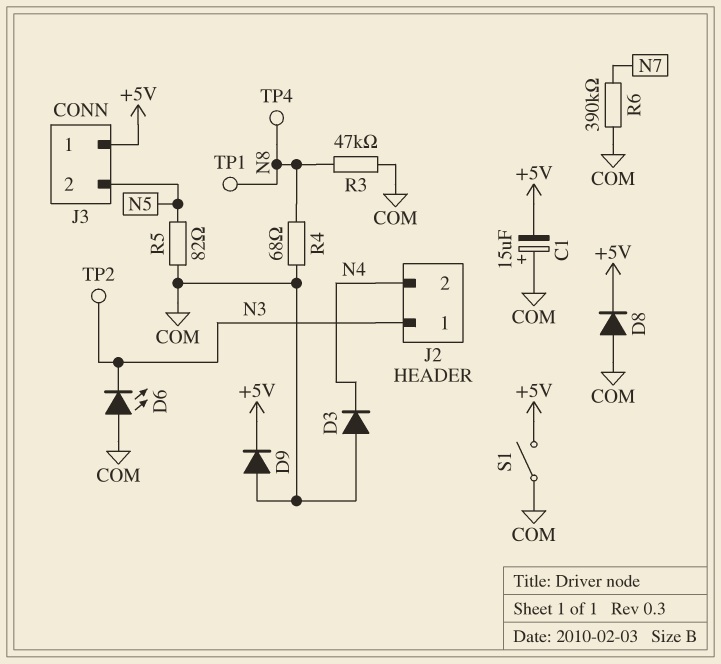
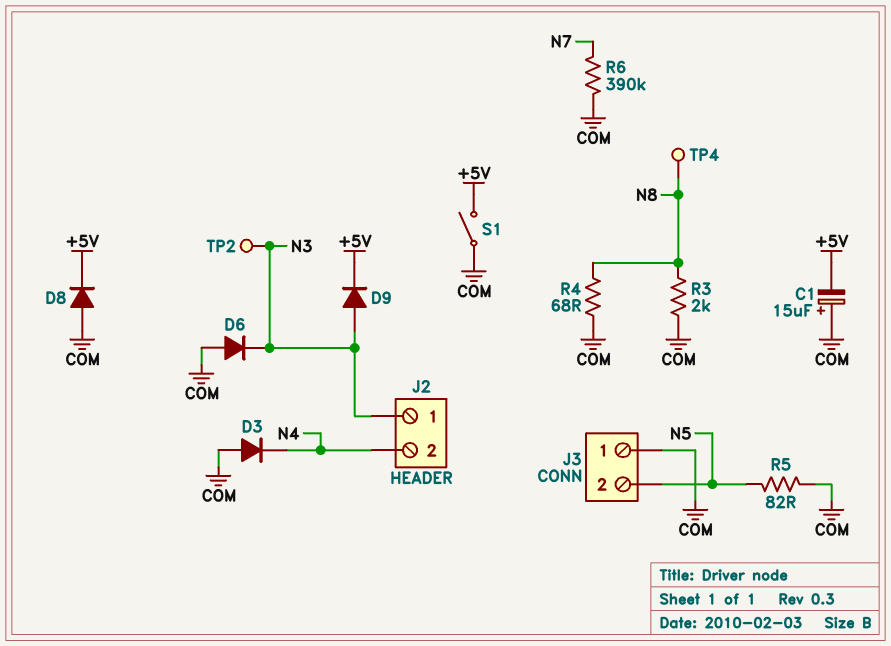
D6: LED (A COM, K N3) -> diode (A COM, K N3)
D9: diode (A COM, K +5V) -> diode (A N3, K +5V)
J3 pin 1: +5V -> COM
R3: 47k (COM, N8) -> 2k (COM, N8)
TP1: test point (N8) -> none

